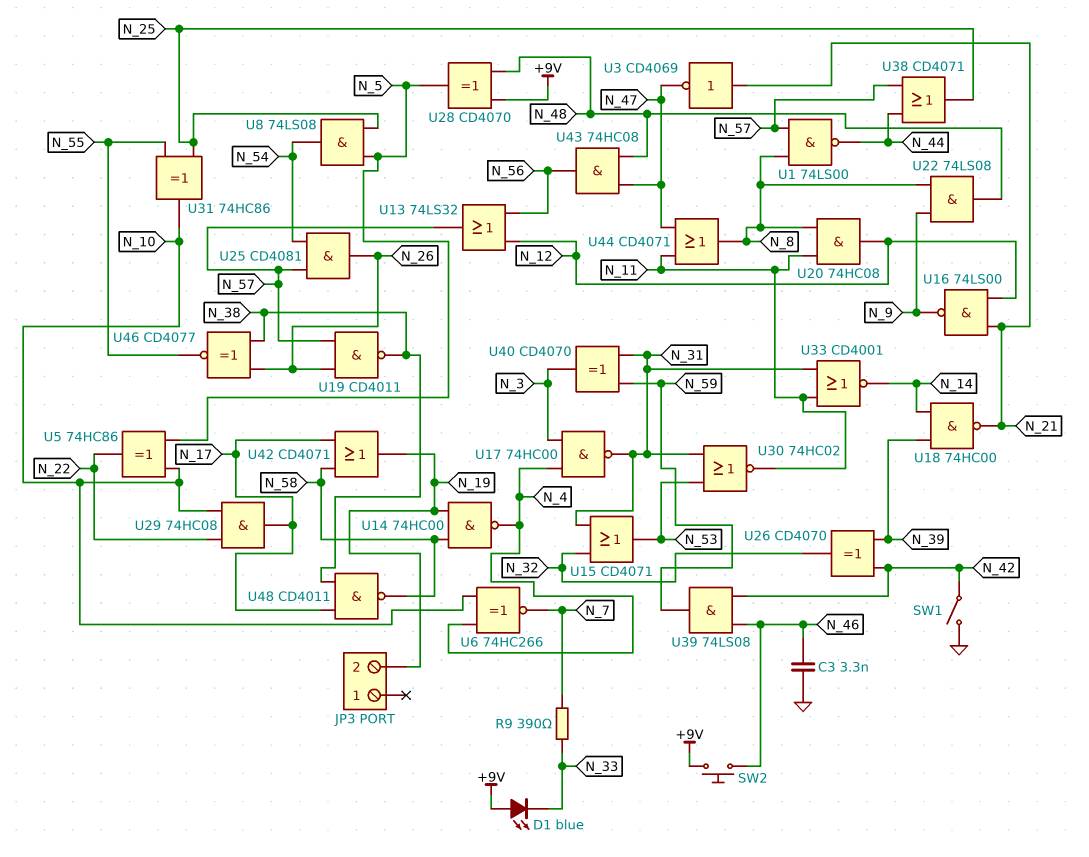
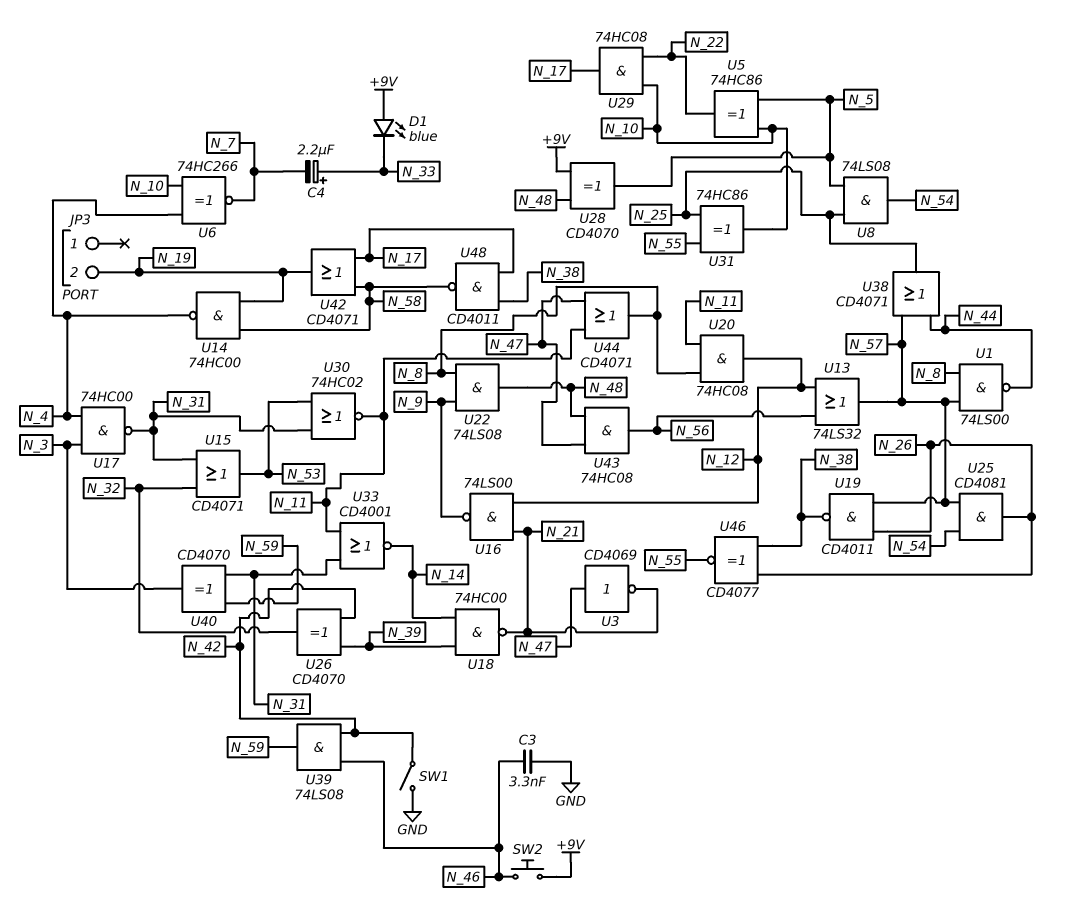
C4: none -> 2.2uF (plus N_33, minus N_7)
R9: 390 (N_7, N_33) -> none
U3: NOT CD4069 (in N_21, out N_47) -> NOT CD4069 (in N_47, out N_21)

